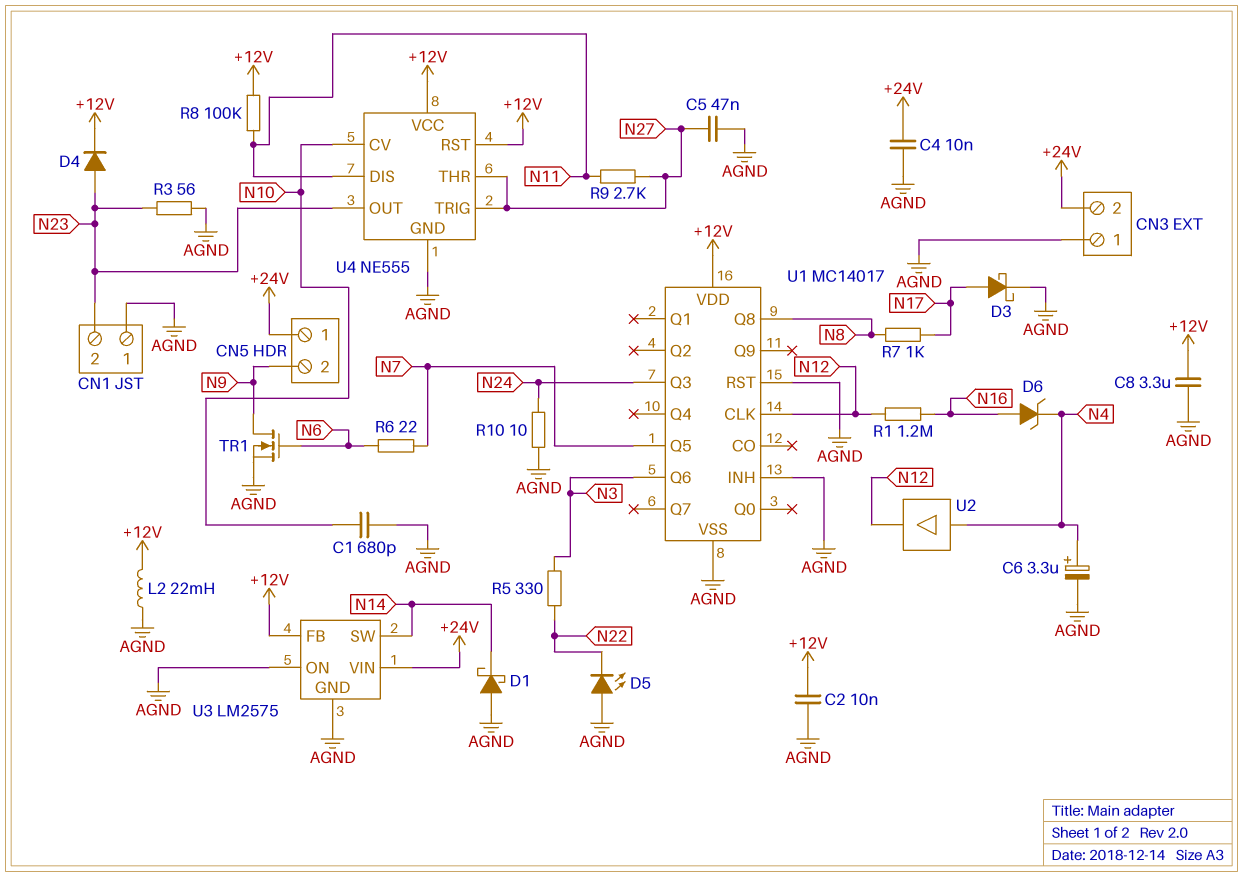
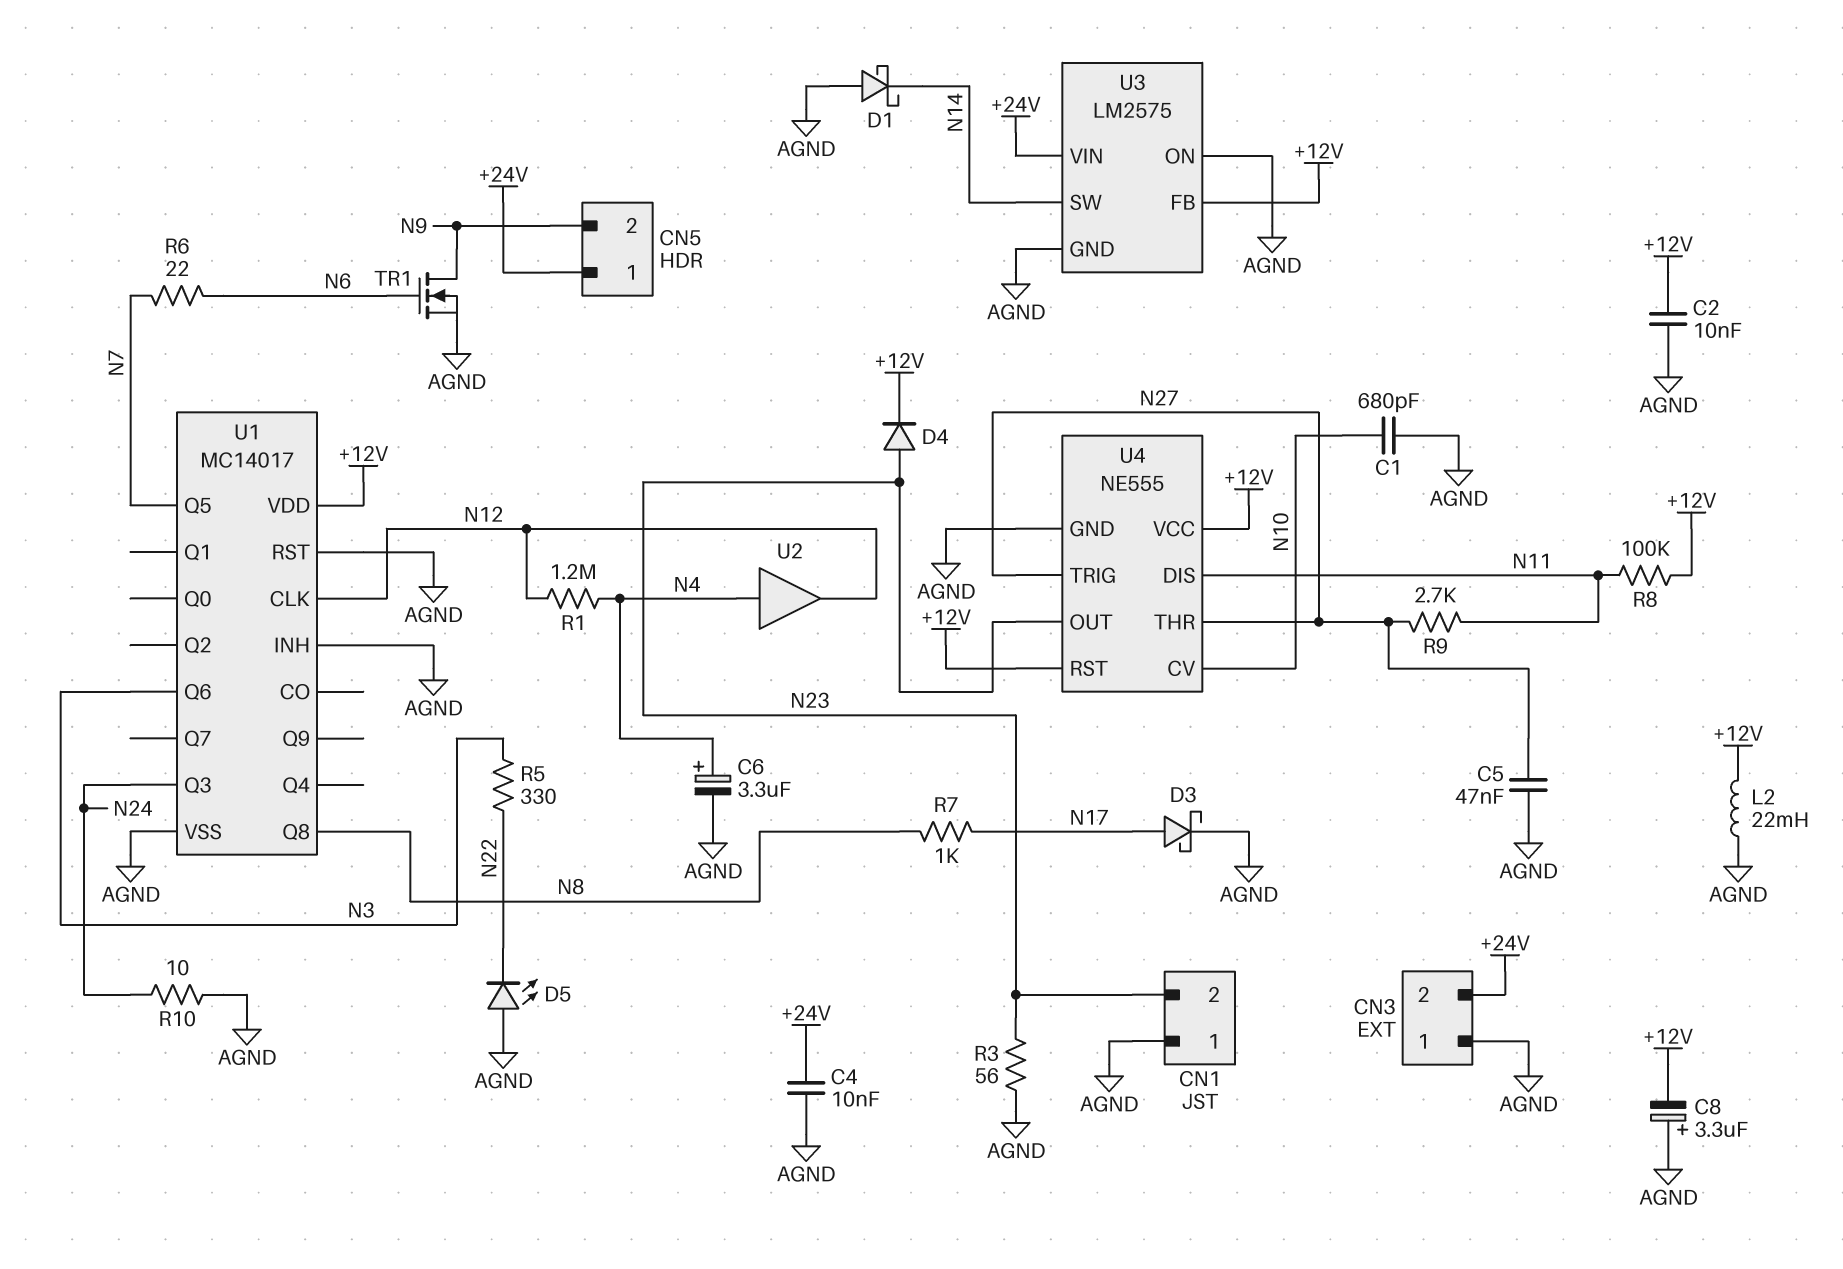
C8: 3.3uF (+12V, AGND) -> 3.3uF (plus AGND, minus +12V)
D6: zener (A N16, K N4) -> none
R1: 1.2M (N12, N16) -> 1.2M (N4, N12)

